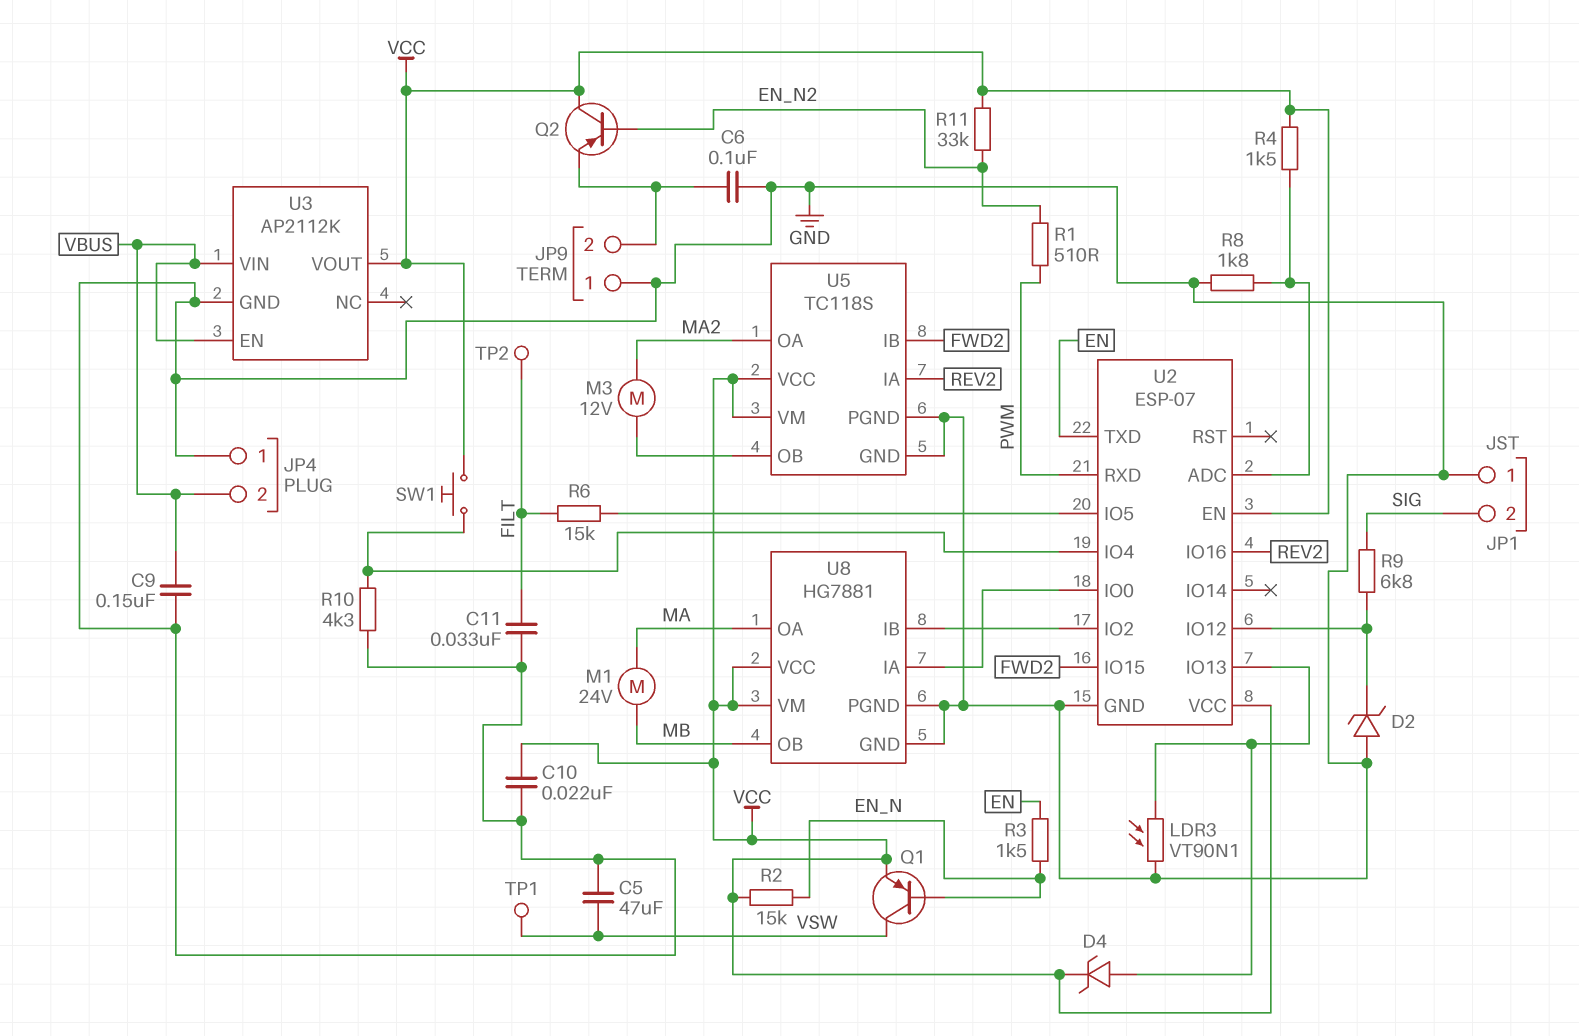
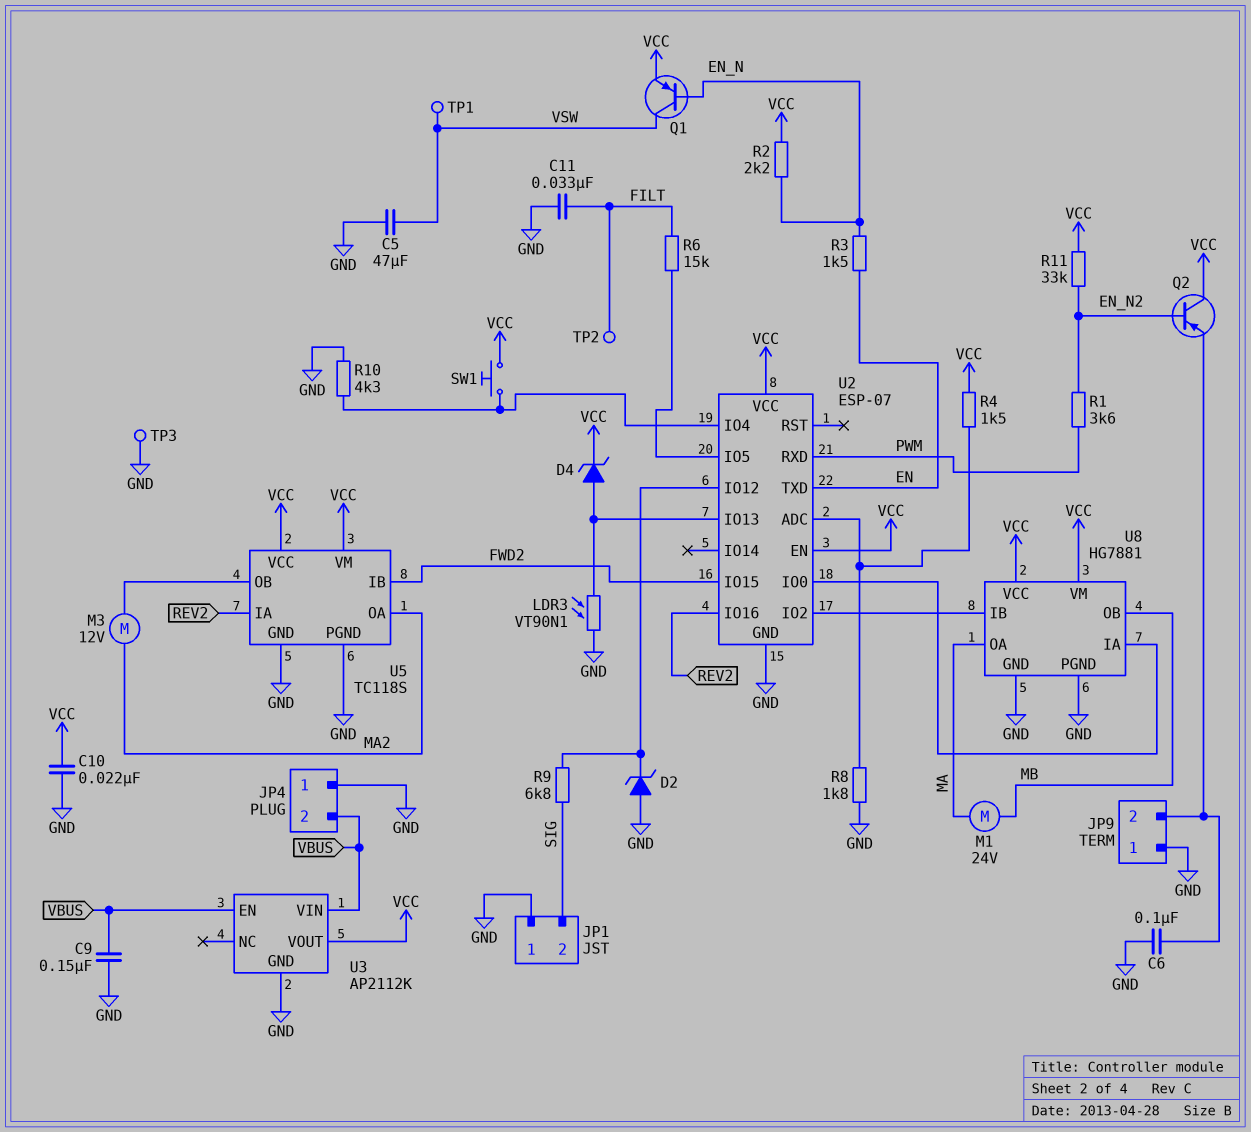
R1: 510 (EN_N2, PWM) -> 3.6k (EN_N2, PWM)
R2: 15k (EN_N, VCC) -> 2.2k (EN_N, VCC)
TP3: none -> test point (GND)

